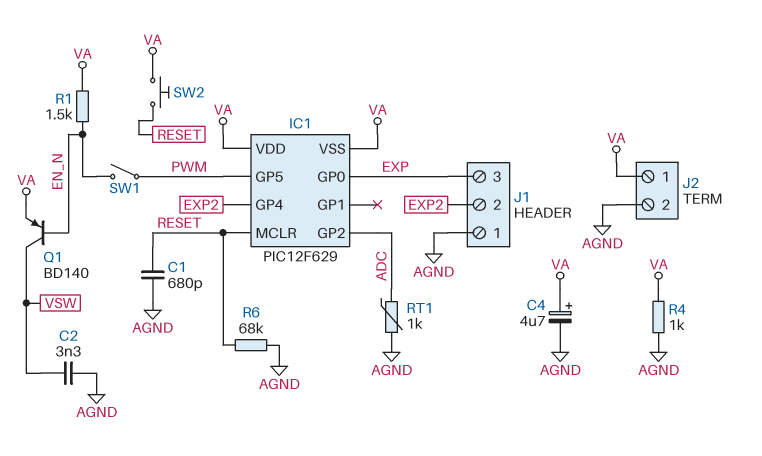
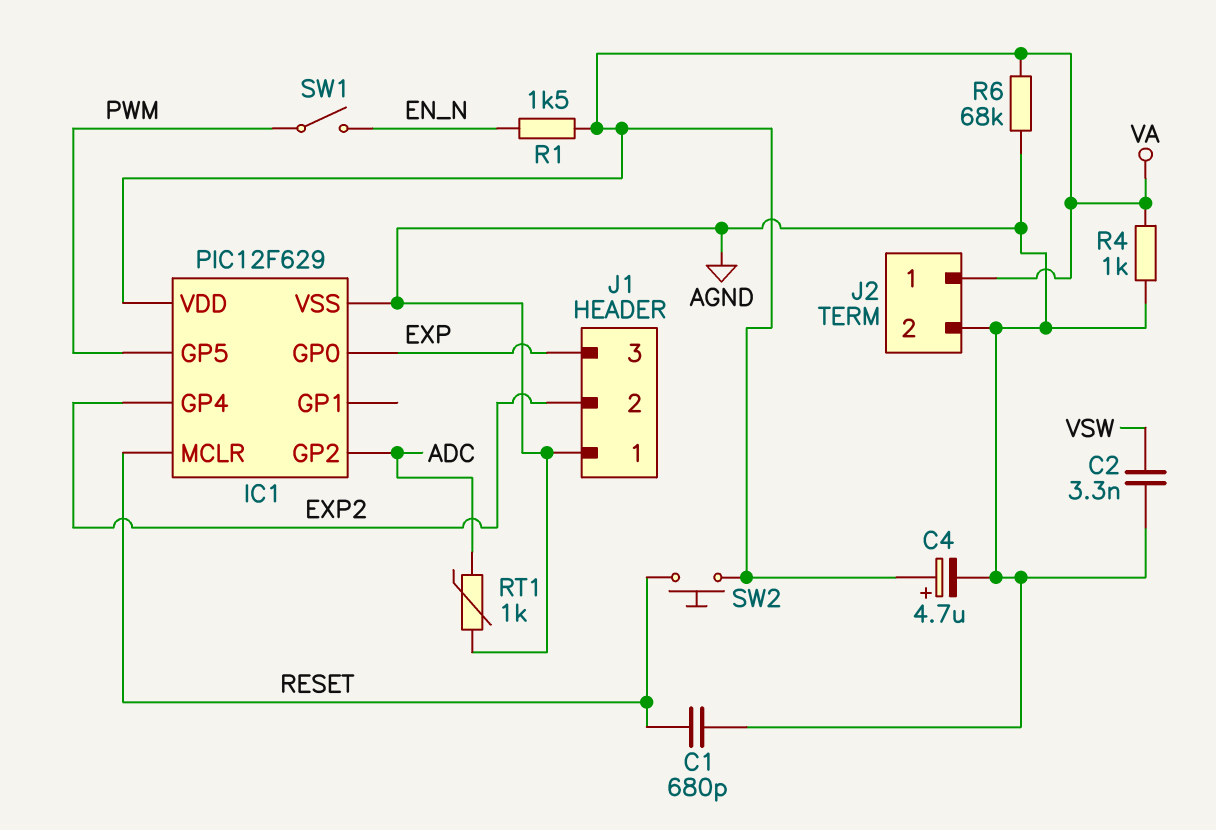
IC1 pin VSS: VA -> AGND
Q1: PNP BD140 (B EN_N, C VSW, E VA) -> none
R6: 68k (AGND, RESET) -> 68k (AGND, VA)

